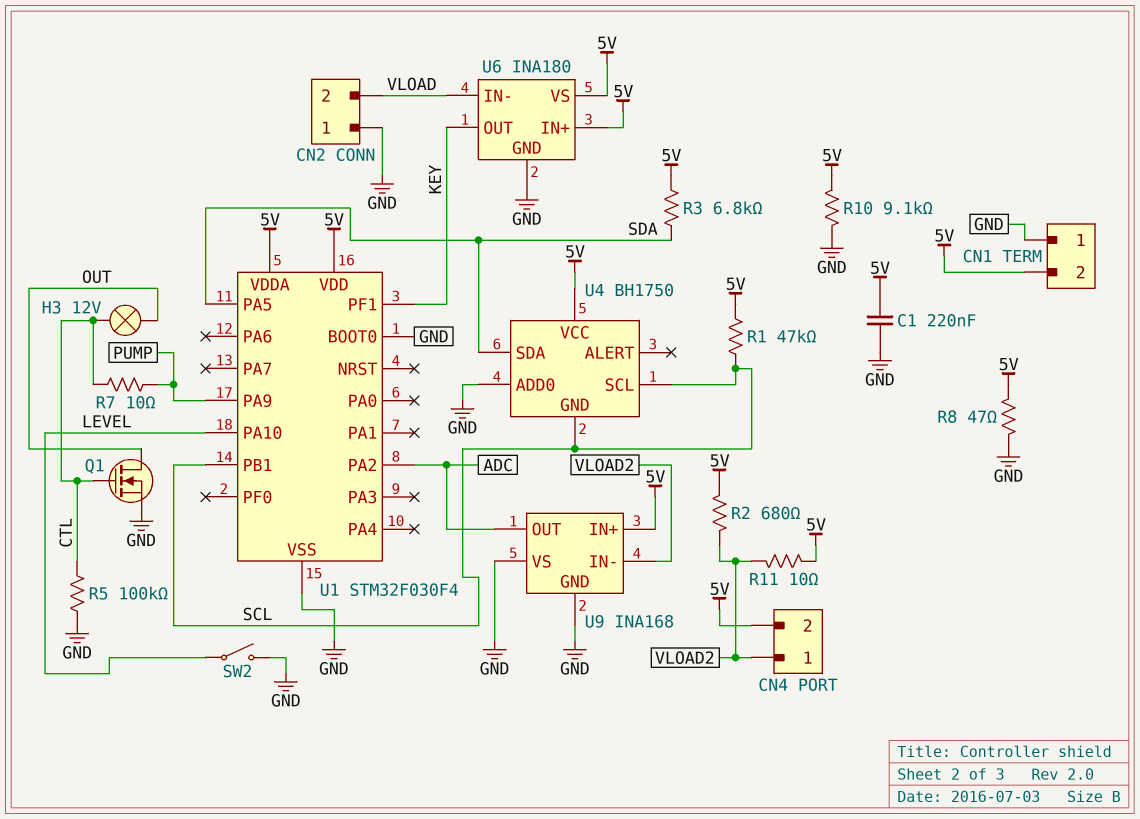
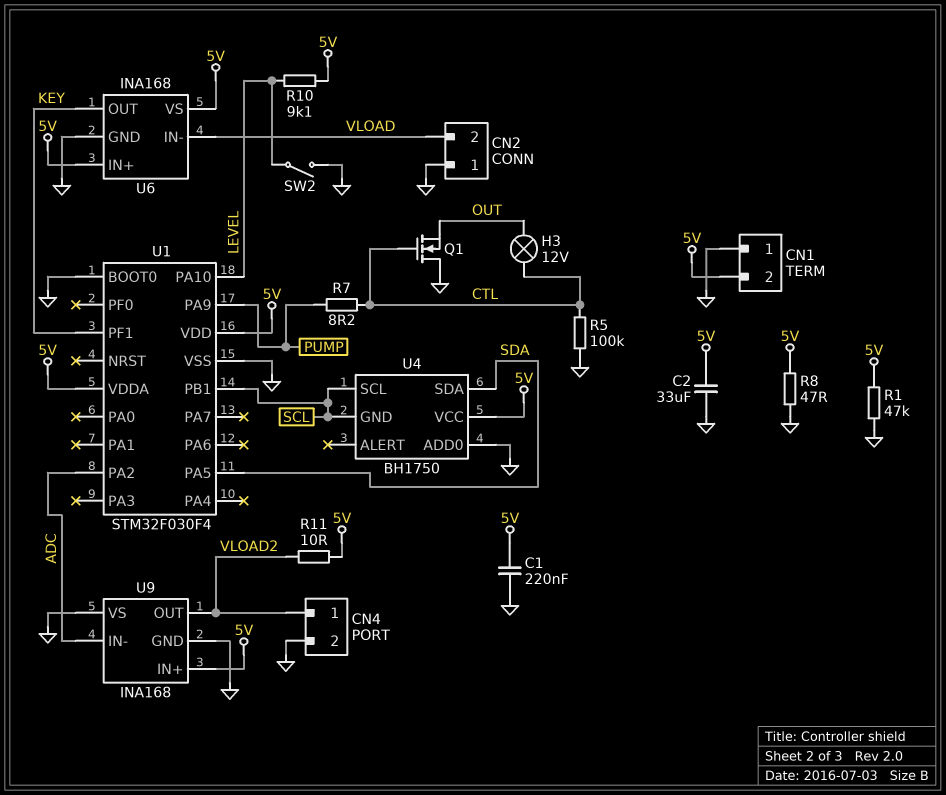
C2: none -> 33uF (5V, GND)
CN4 pin 2: 5V -> GND
Q1: NMOS (G CTL, D OUT, S GND) -> NMOS (G CTL, D GND, S OUT)
R1: 47k (5V, SCL) -> 47k (5V, GND)
R2: 680 (5V, VLOAD2) -> none
R3: 6.8k (5V, SDA) -> none
R7: 10 (CTL, PUMP) -> 8.2 (CTL, PUMP)
R10: 9.1k (5V, GND) -> 9.1k (5V, LEVEL)
U6: INA180 -> INA168
U9 pin IN-: VLOAD2 -> ADC
U9 pin OUT: ADC -> VLOAD2

